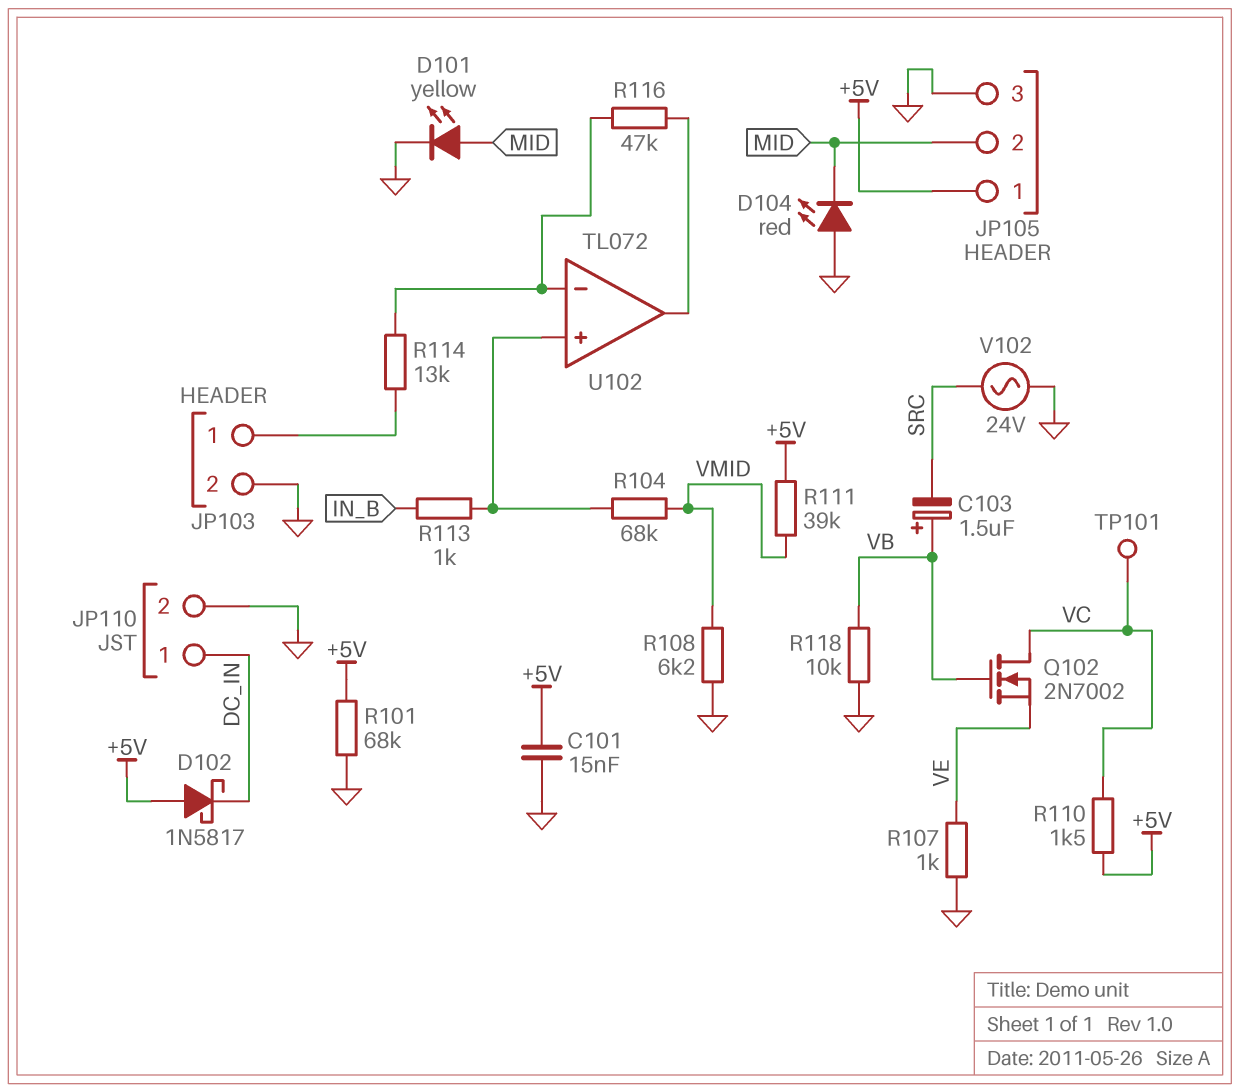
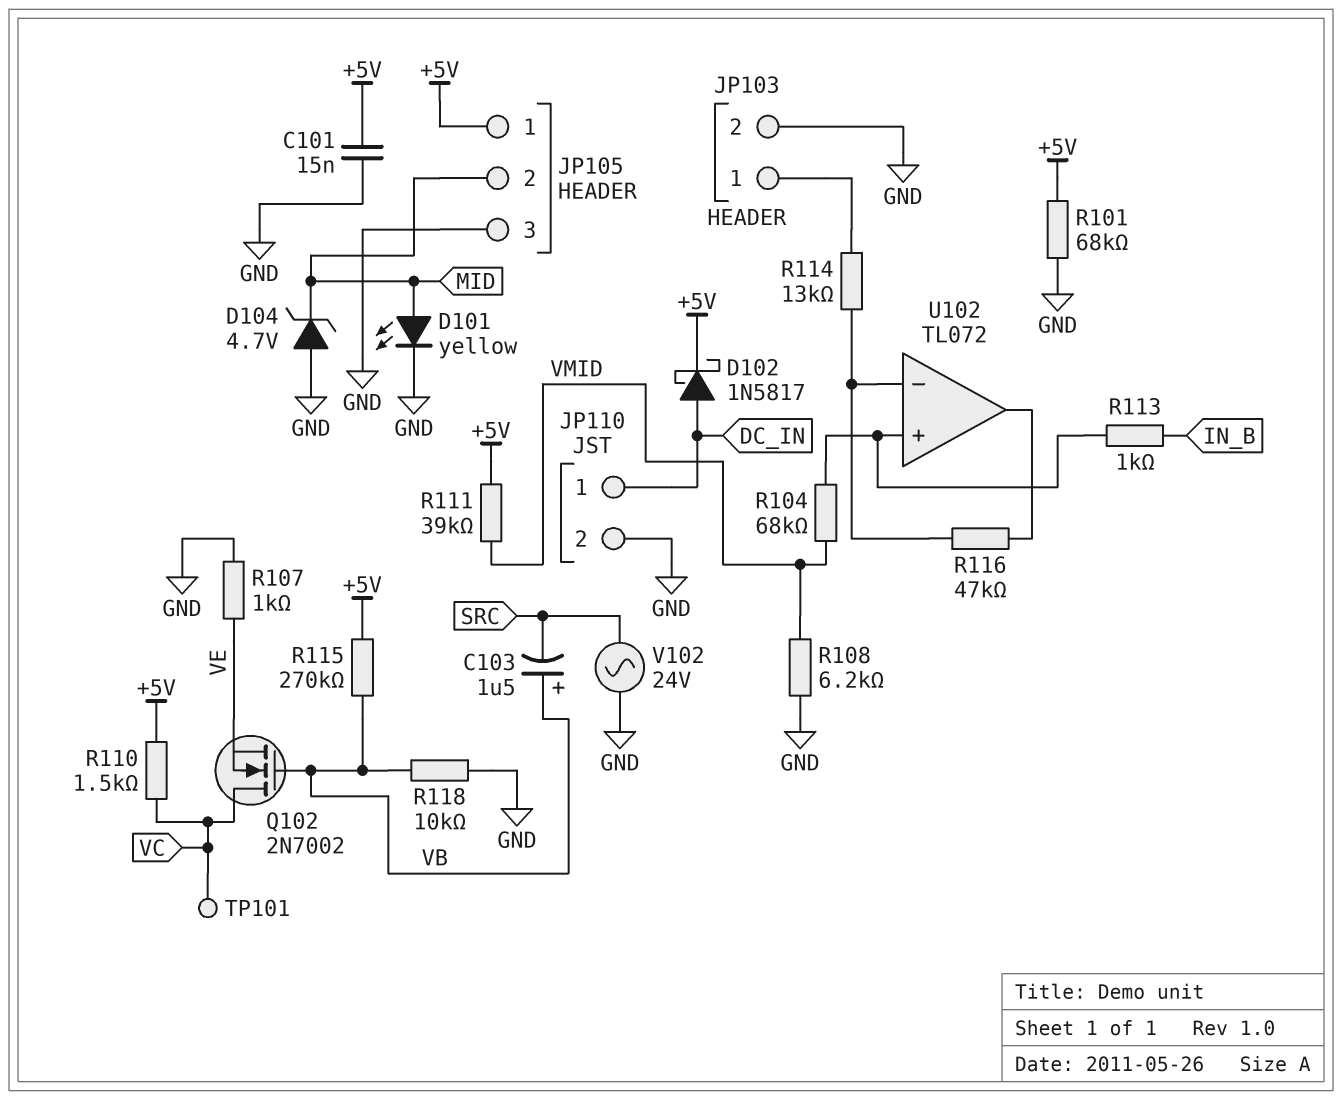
D102: schottky 1N5817 (A +5V, K DC_IN) -> schottky 1N5817 (A DC_IN, K +5V)
D104: LED red (A GND, K MID) -> zener 4.7V (A GND, K MID)
R115: none -> 270k (+5V, VB)

